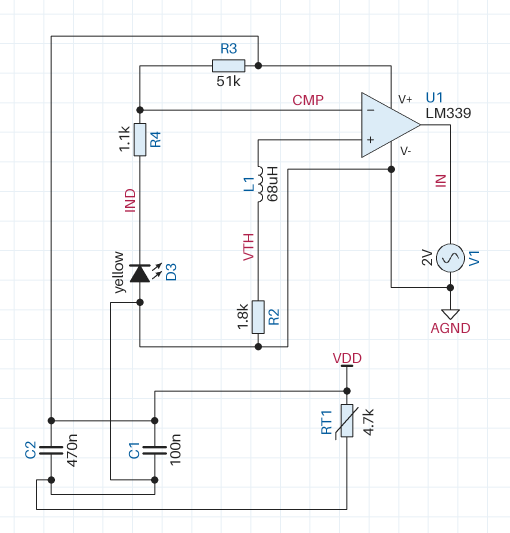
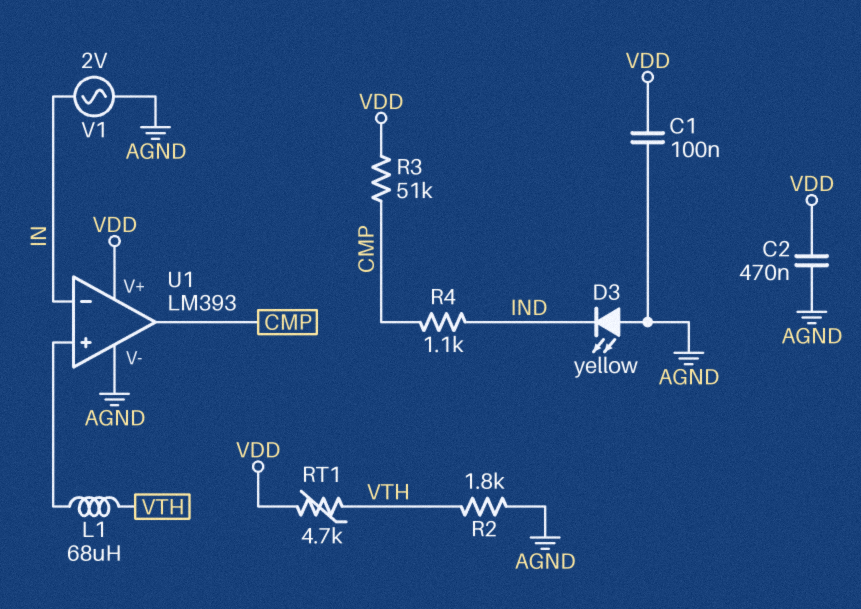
RT1: 4.7k (AGND, VDD) -> 4.7k (VDD, VTH)
U1: LM339 -> LM393
U1 pin in-: CMP -> IN
U1 pin out: IN -> CMP

